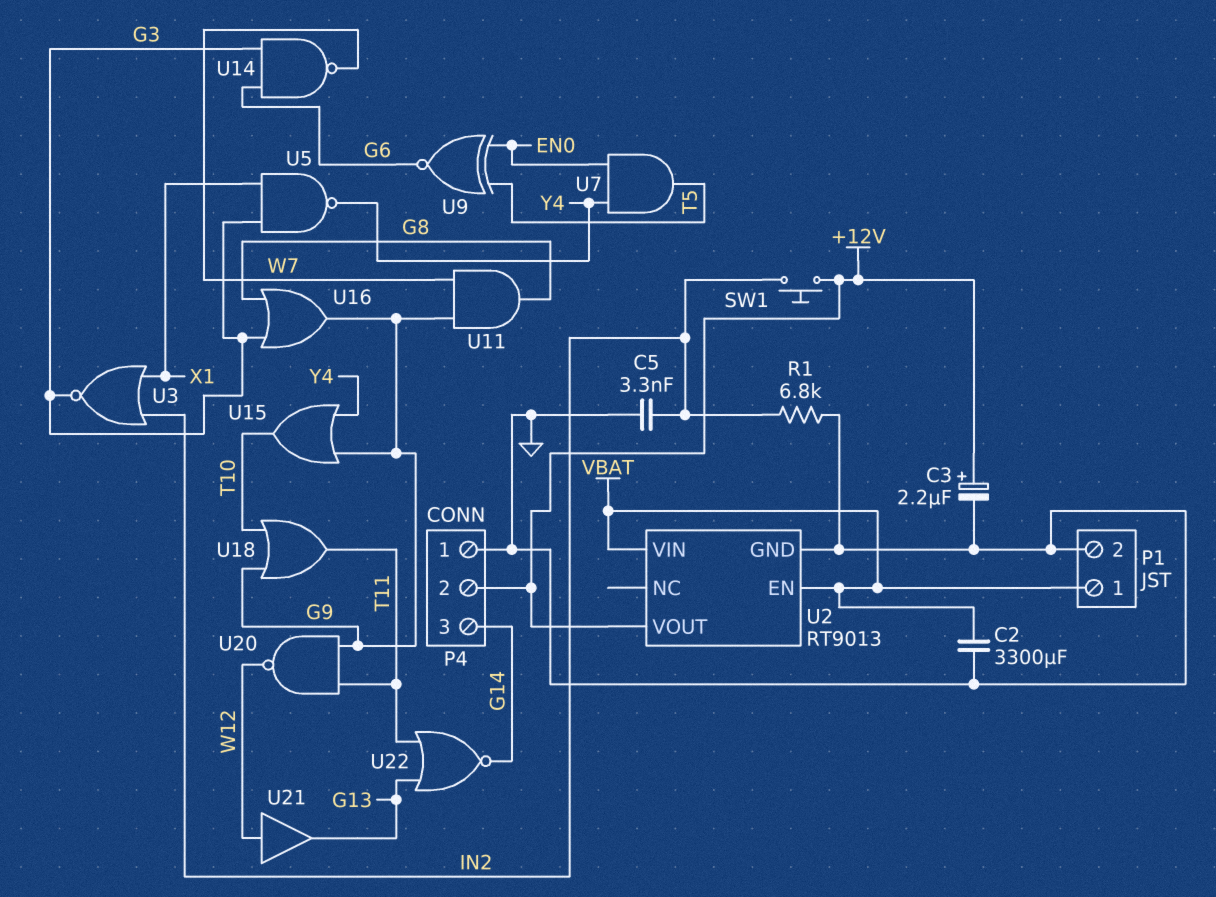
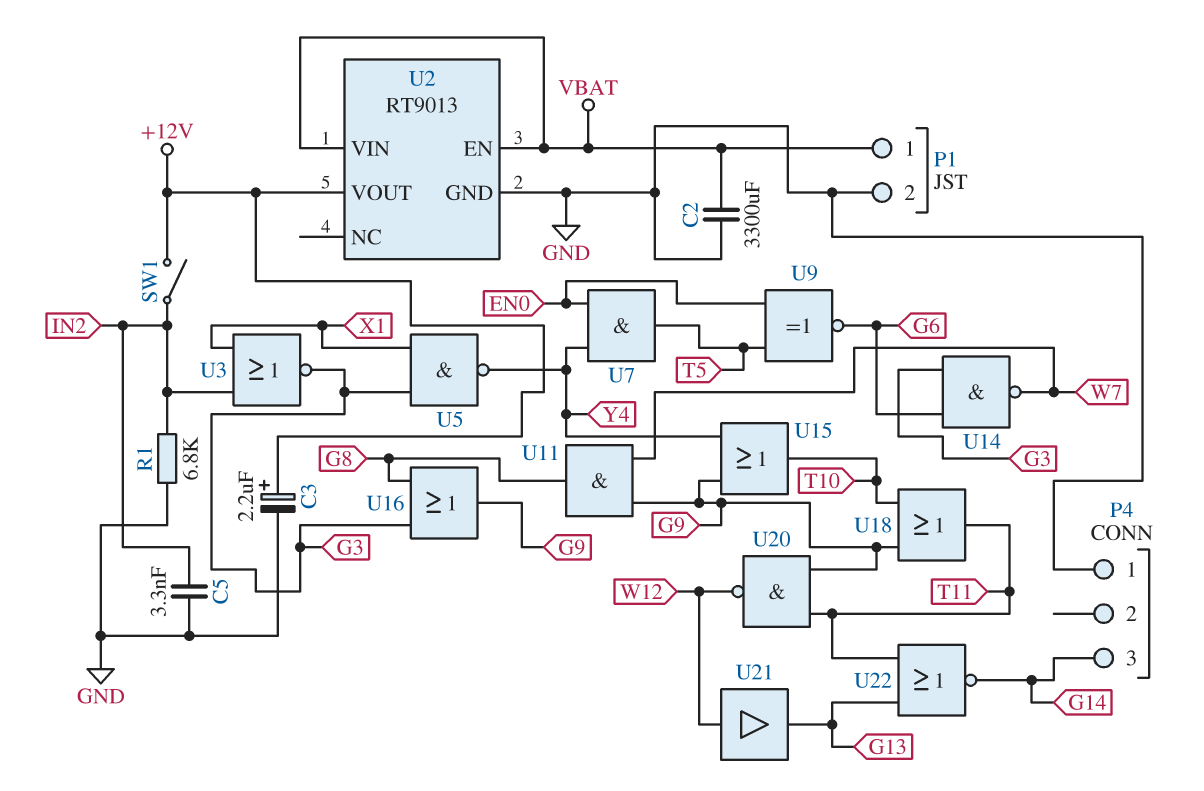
P4 pin 2: +12V -> none
SW1: button (+12V, IN2) -> switch (+12V, IN2)

